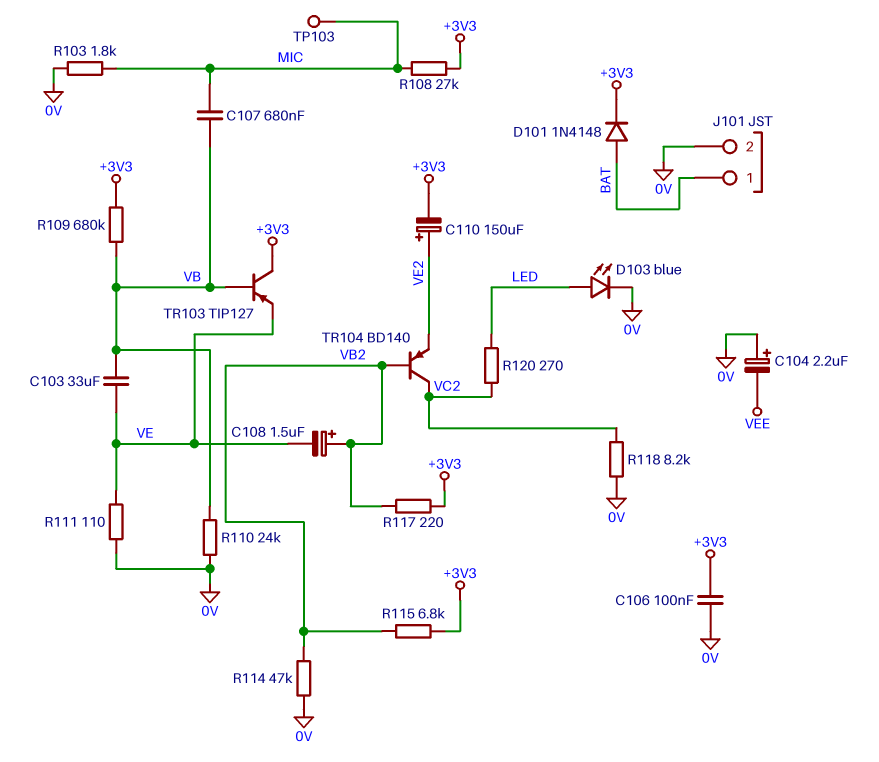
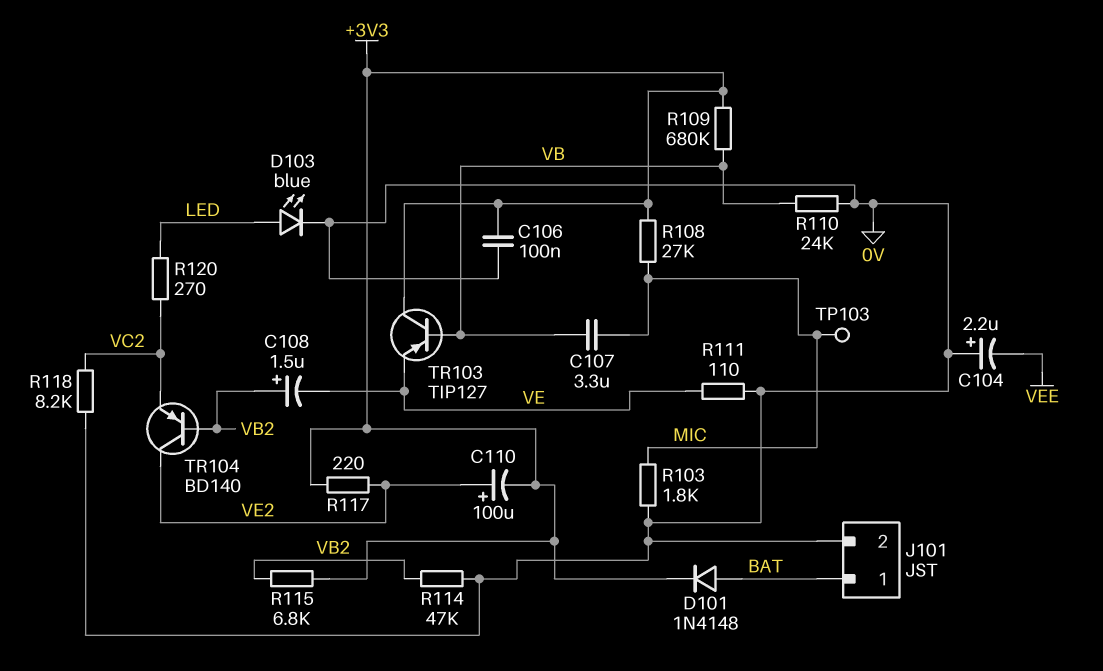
C103: 33uF (VB, VE) -> none
C107: 680nF (MIC, VB) -> 3.3uF (MIC, VB)
C110: 150uF (plus VE2, minus +3V3) -> 100uF (plus VE2, minus +3V3)
R117: 220 (+3V3, VB2) -> 220 (+3V3, VE2)
TR104: PNP BD140 (B VB2, C VC2, E VE2) -> PNP BD140 (B VB2, C VE2, E VC2)

